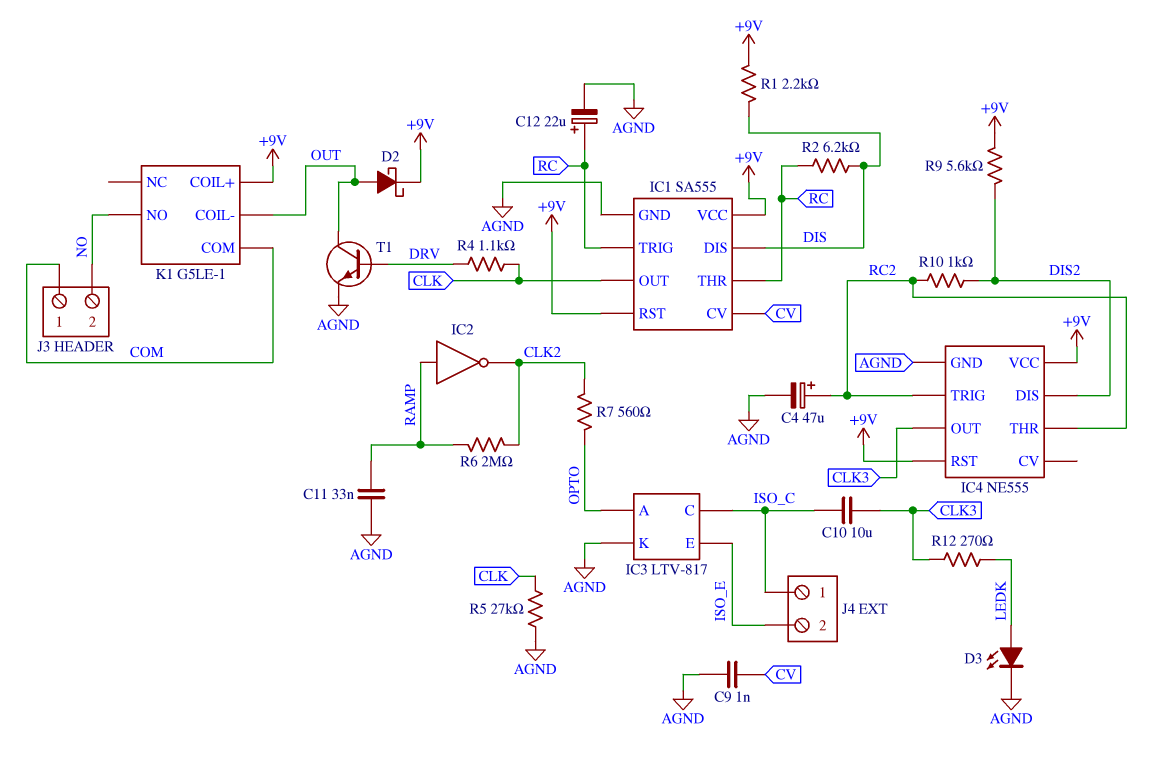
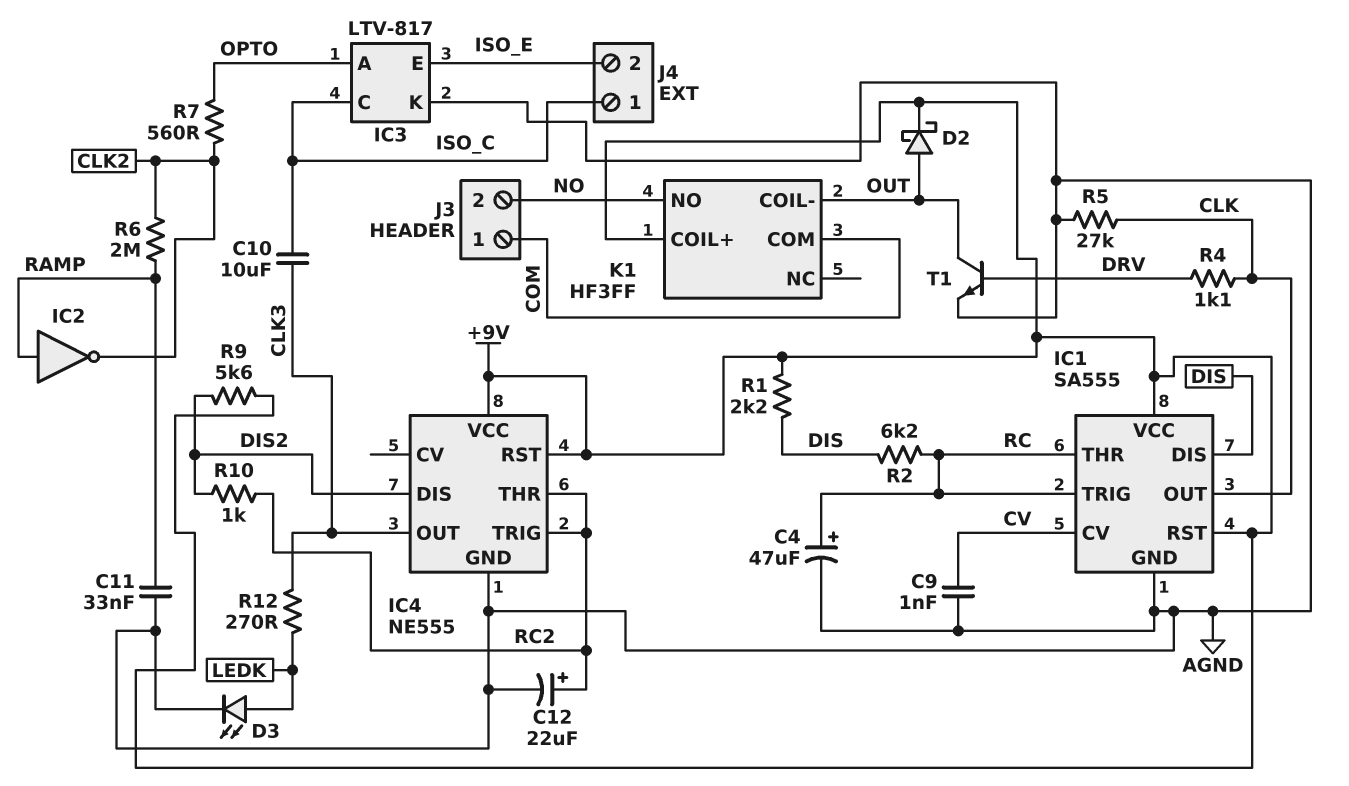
C4: 47uF (plus RC2, minus AGND) -> 47uF (plus RC, minus AGND)
C12: 22uF (plus RC, minus AGND) -> 22uF (plus RC2, minus AGND)
K1: G5LE-1 -> HF3FF

